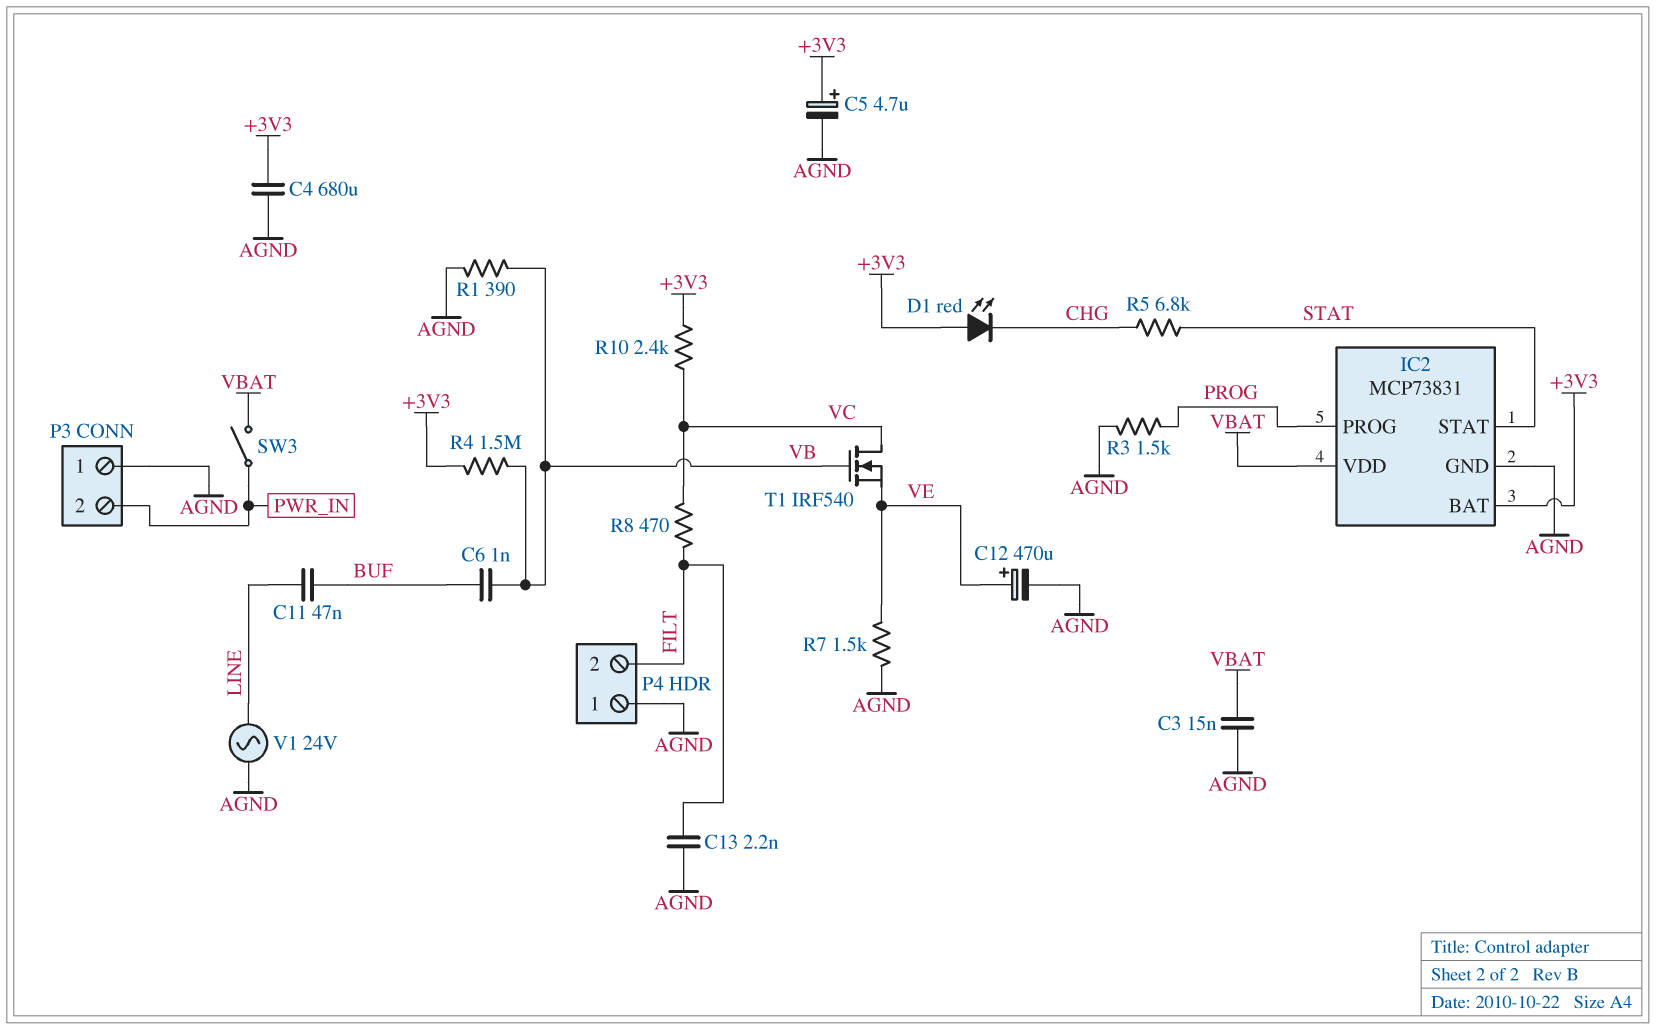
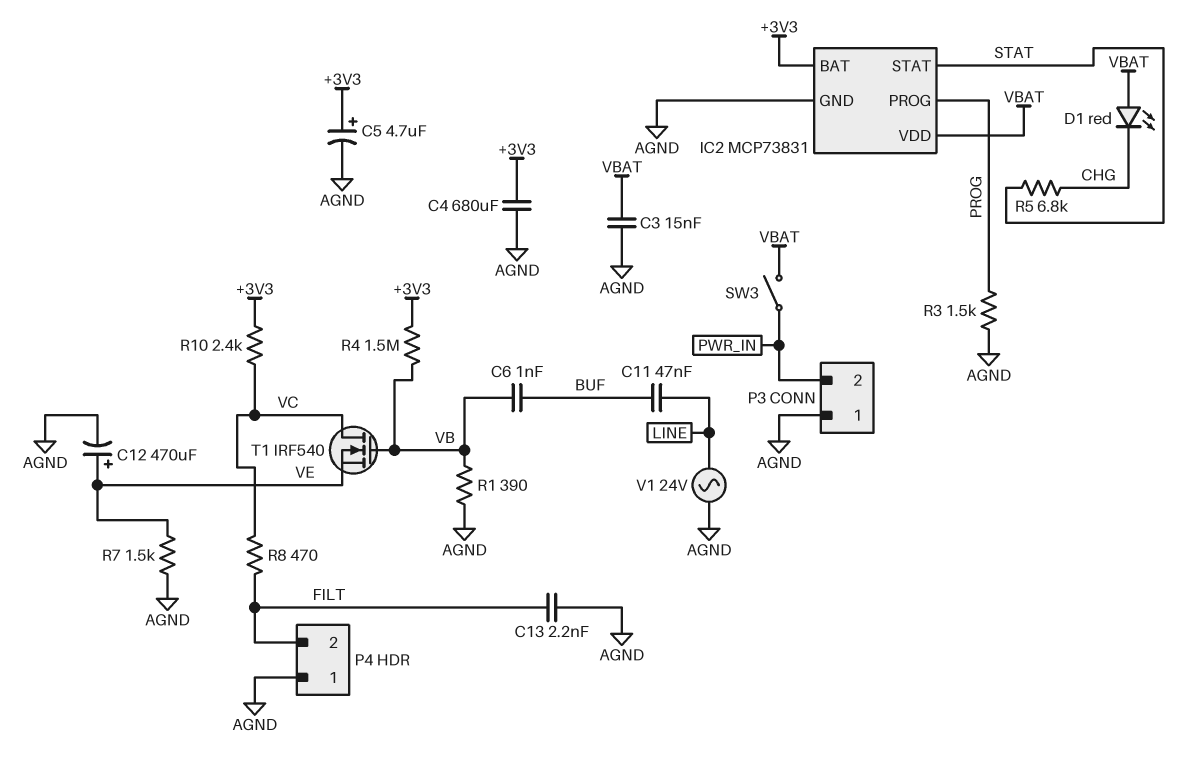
D1: LED red (A +3V3, K CHG) -> LED red (A VBAT, K CHG)

